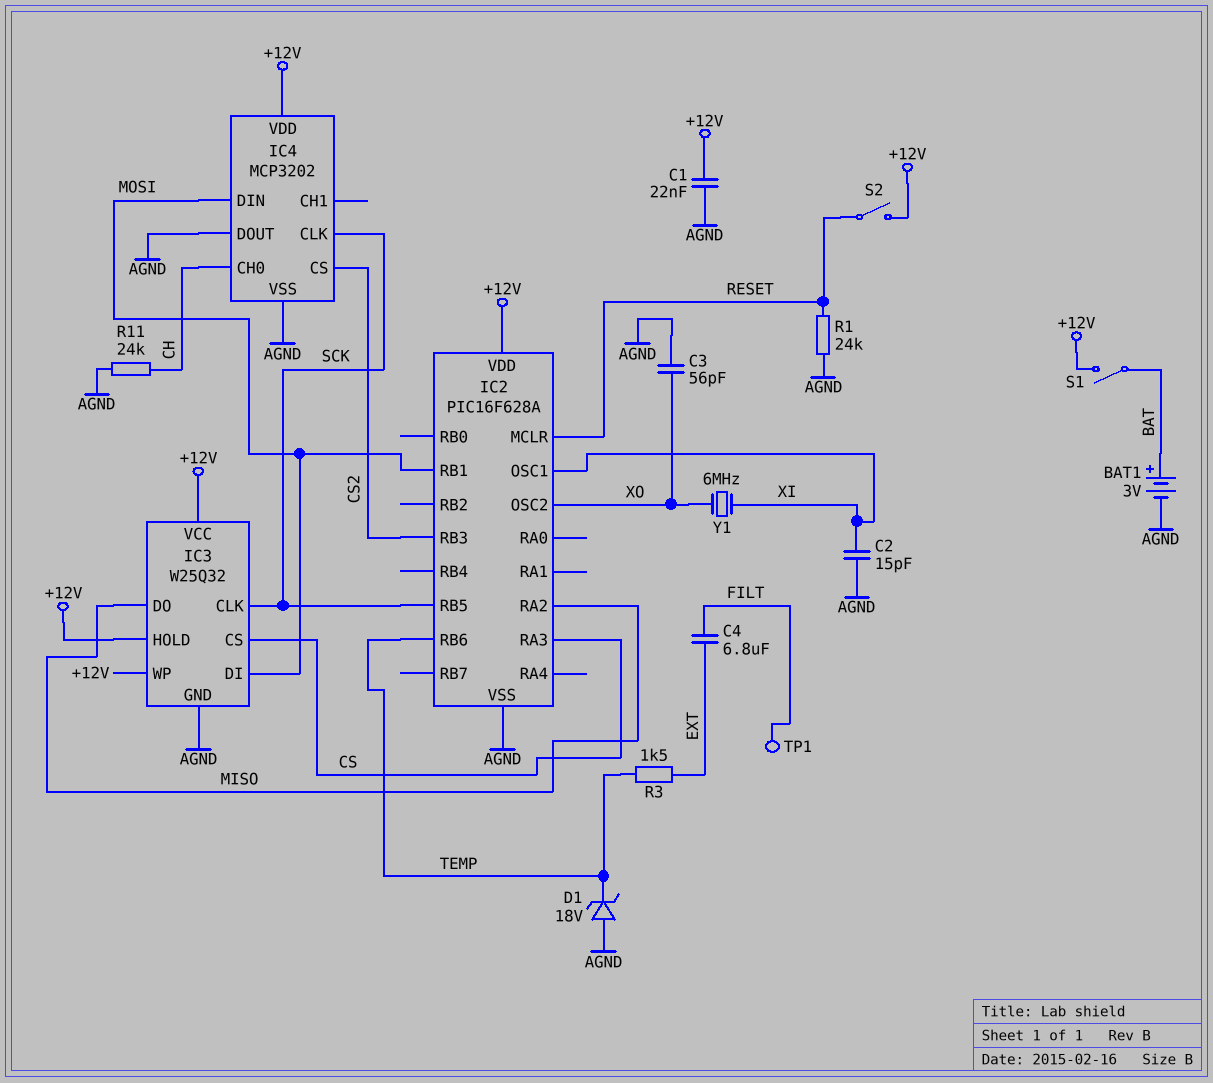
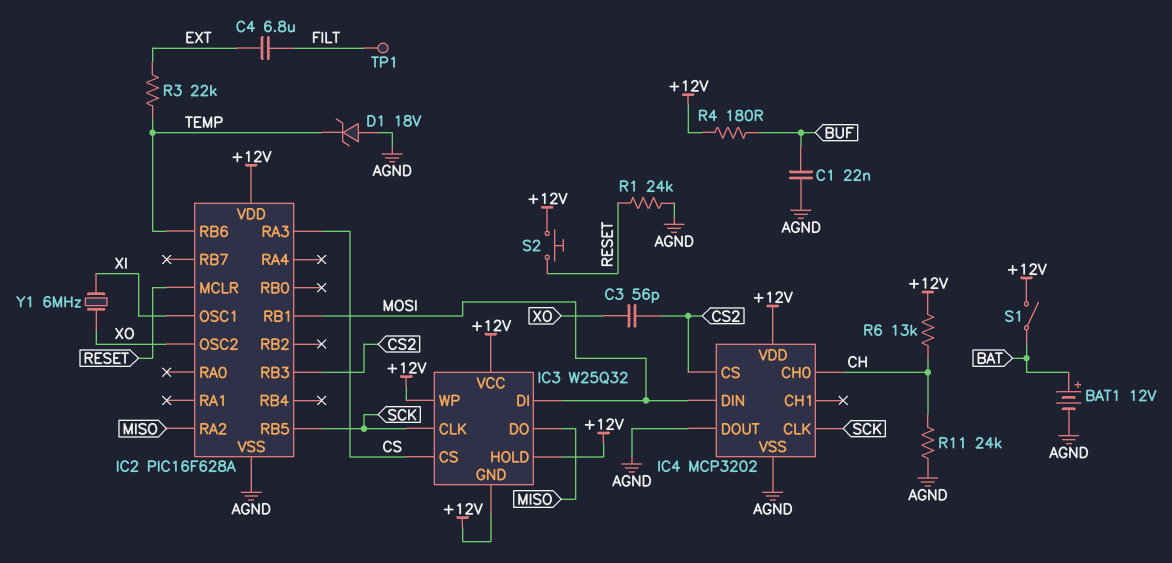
BAT1: 3V (plus BAT, minus AGND) -> 12V (plus BAT, minus AGND)
C1: 22nF (+12V, AGND) -> 22nF (AGND, BUF)
C2: 15pF (AGND, XI) -> none
C3: 56pF (AGND, XO) -> 56pF (CS2, XO)
IC3 pin GND: AGND -> +12V
R3: 1.5k (EXT, TEMP) -> 22k (EXT, TEMP)
R4: none -> 180 (+12V, BUF)
R6: none -> 13k (+12V, CH)
S2: switch (+12V, RESET) -> button (+12V, RESET)

